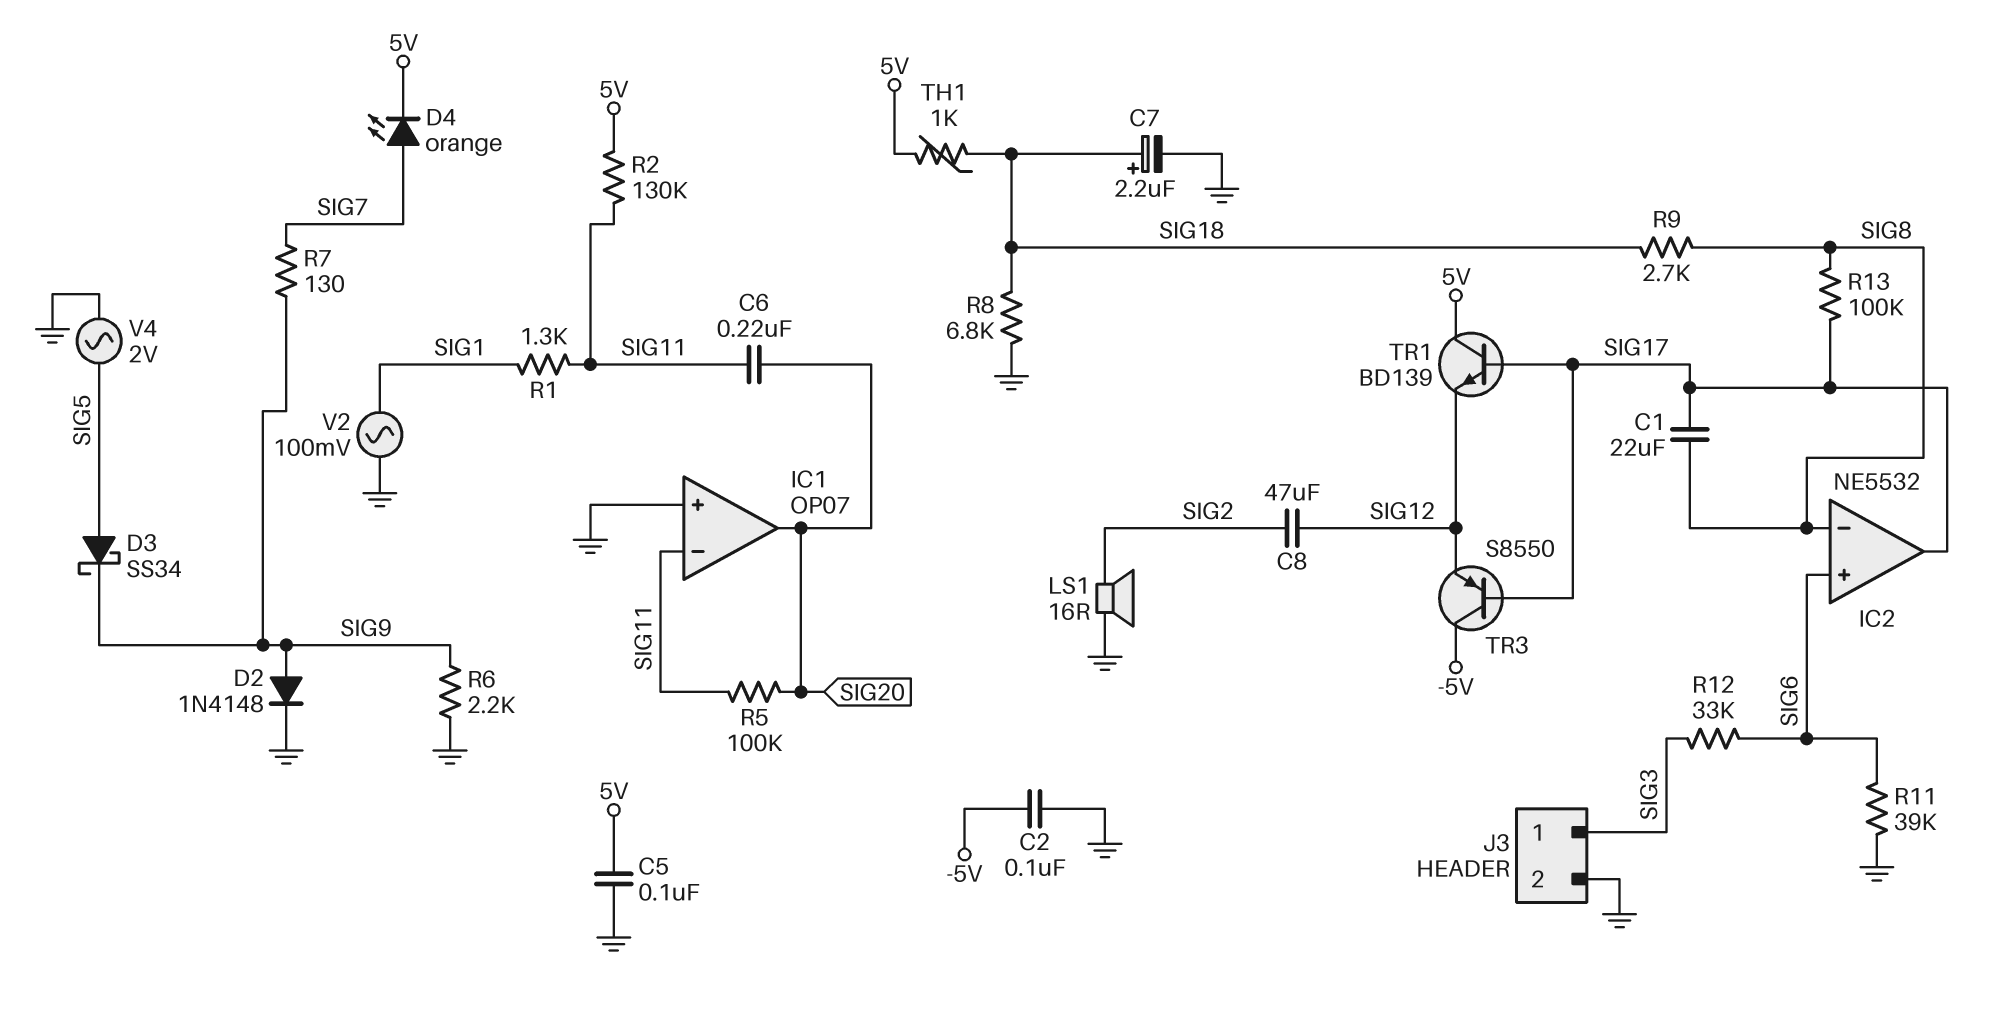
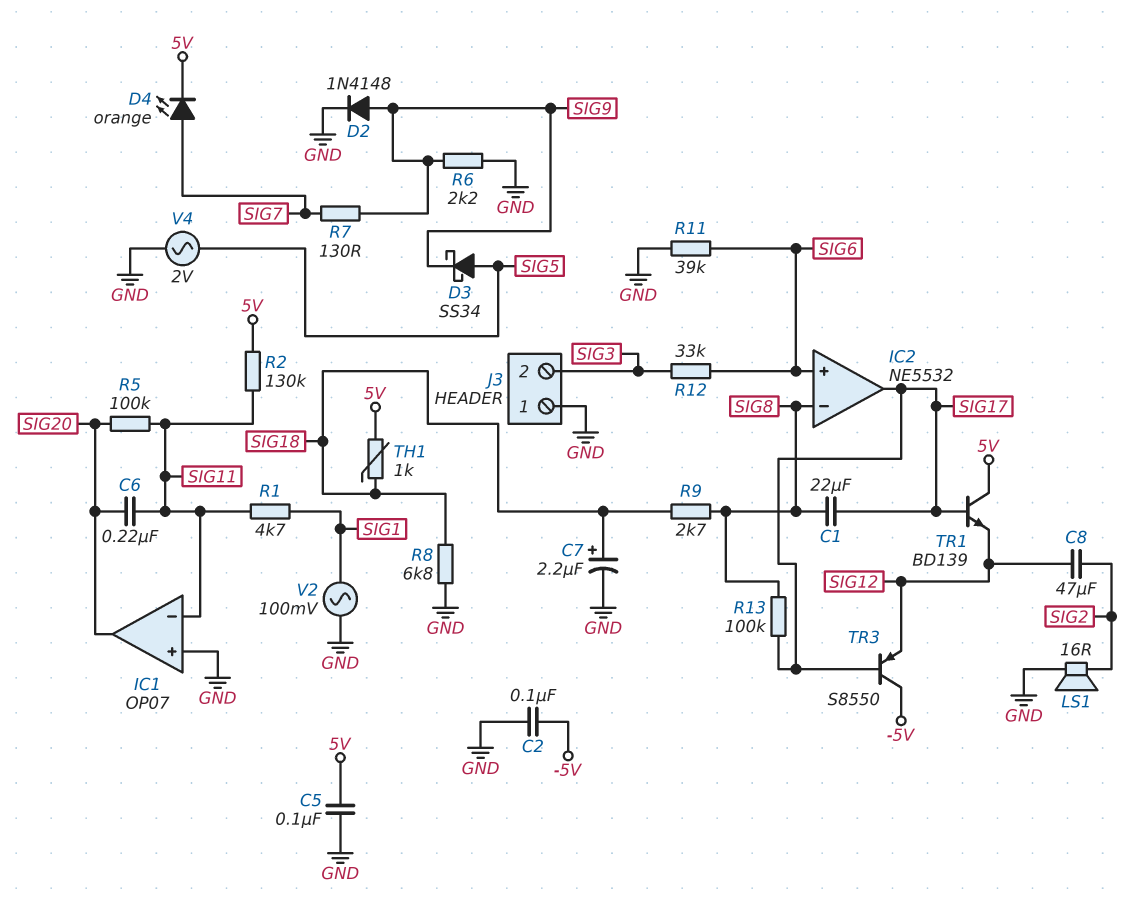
J3 pin 1: SIG3 -> GND
J3 pin 2: GND -> SIG3
R1: 1.3k (SIG1, SIG11) -> 4.7k (SIG1, SIG11)

